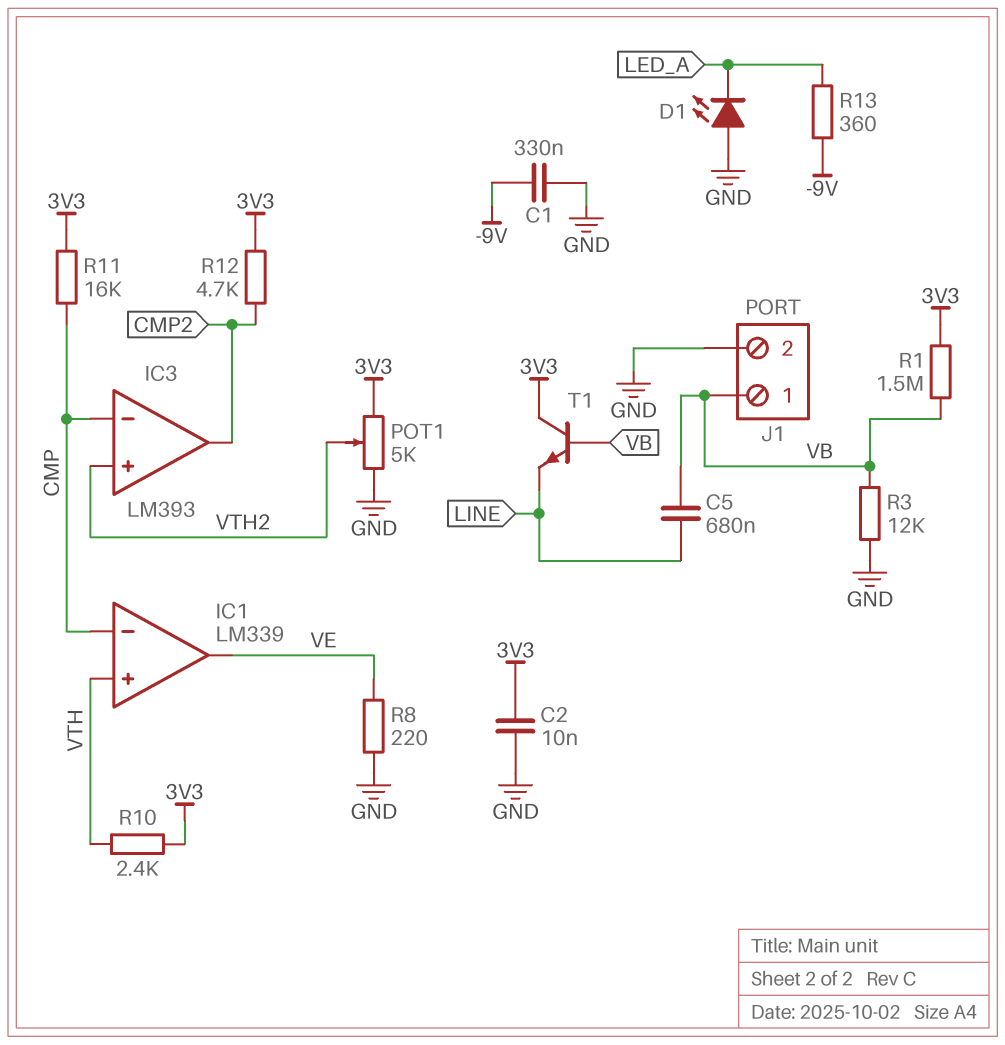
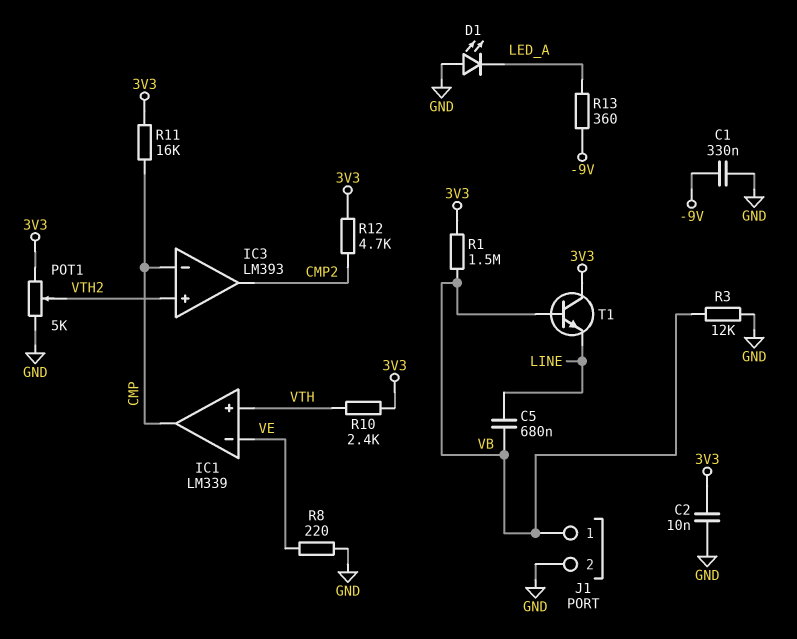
IC1 pin in-: CMP -> VE
IC1 pin out: VE -> CMP

